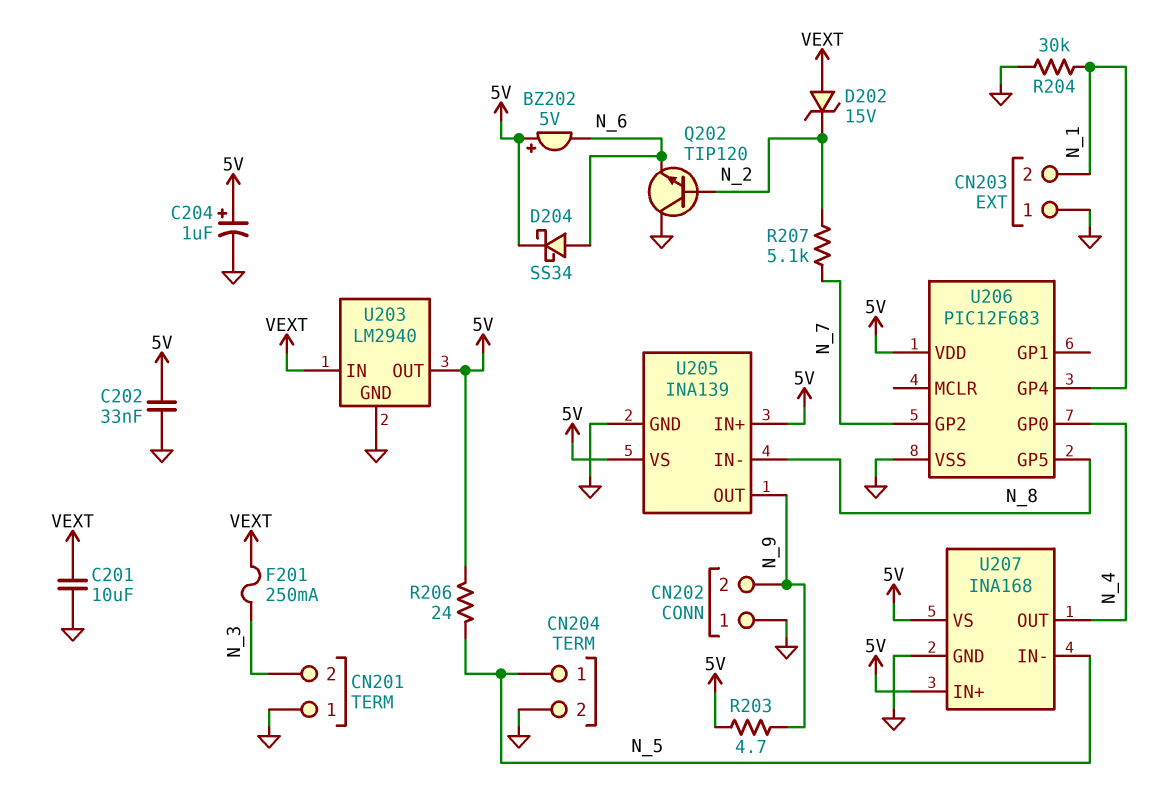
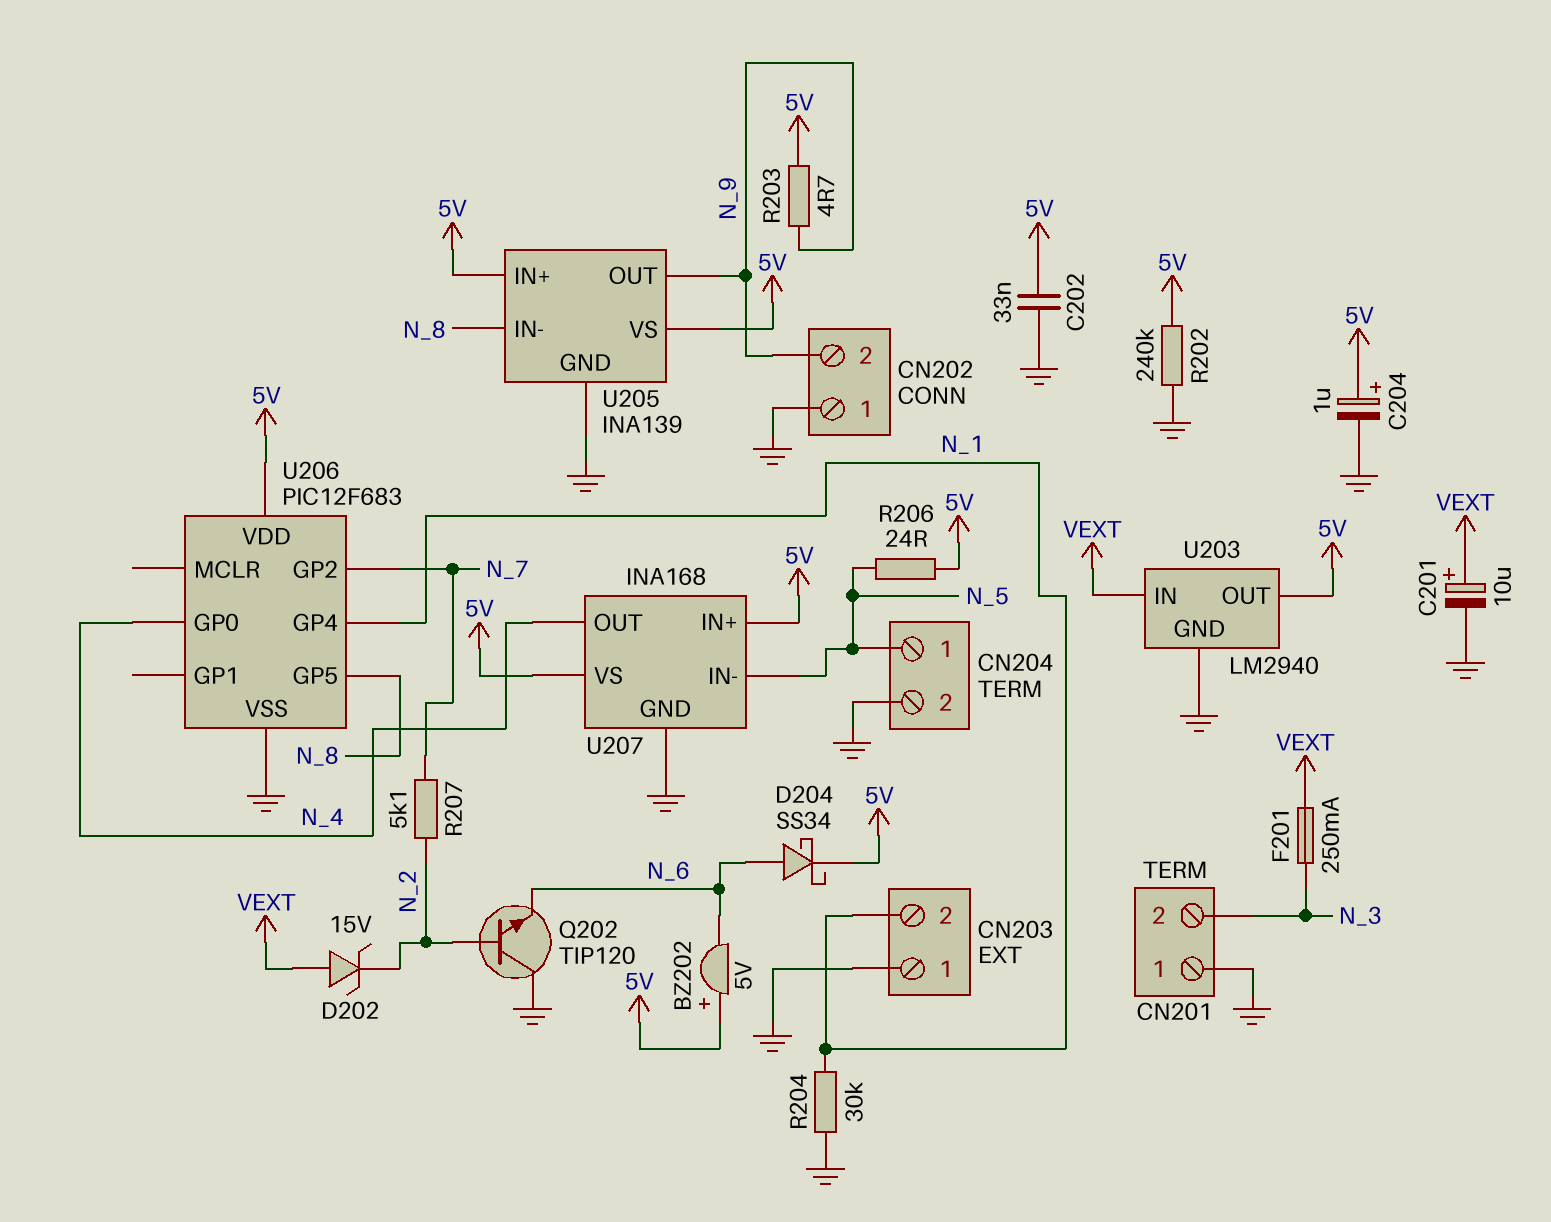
C201: 10uF (GND, VEXT) -> 10uF (plus VEXT, minus GND)
R202: none -> 240k (5V, GND)

